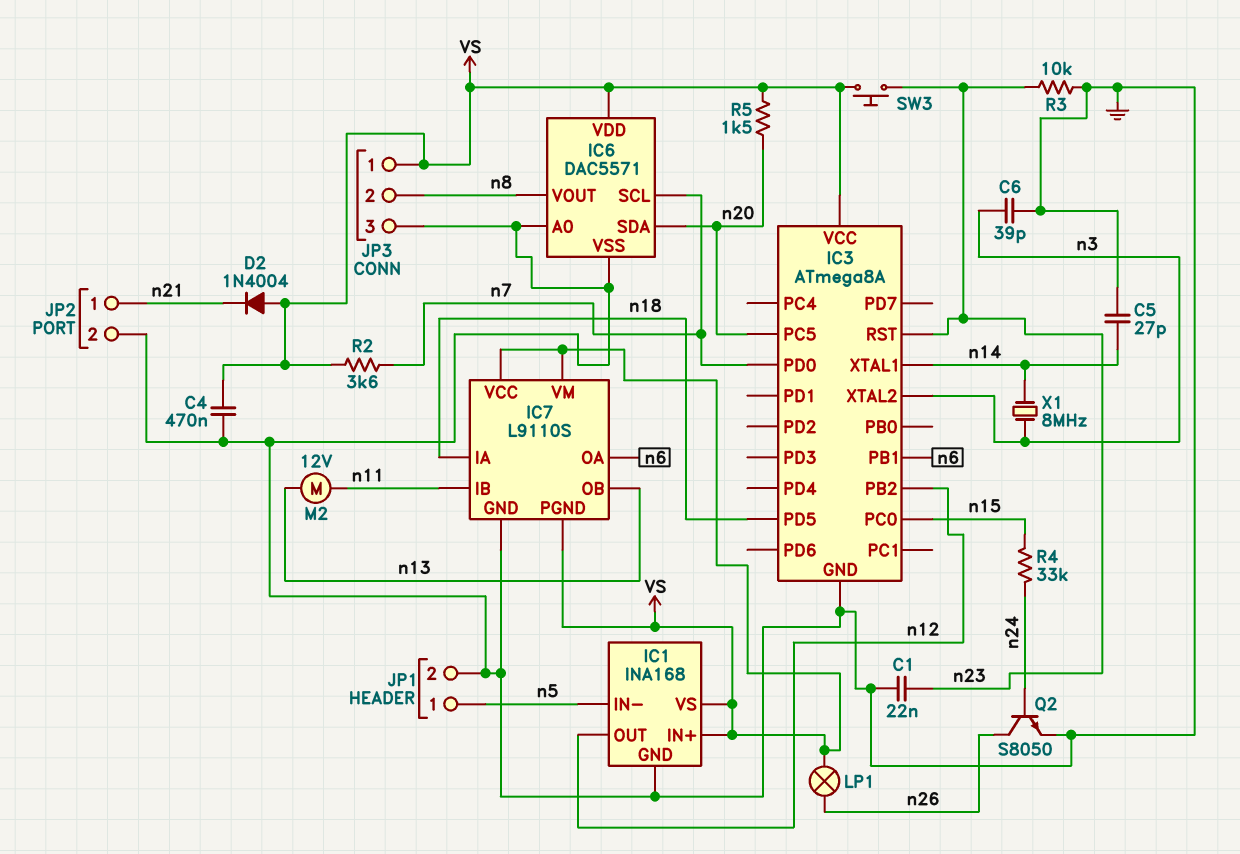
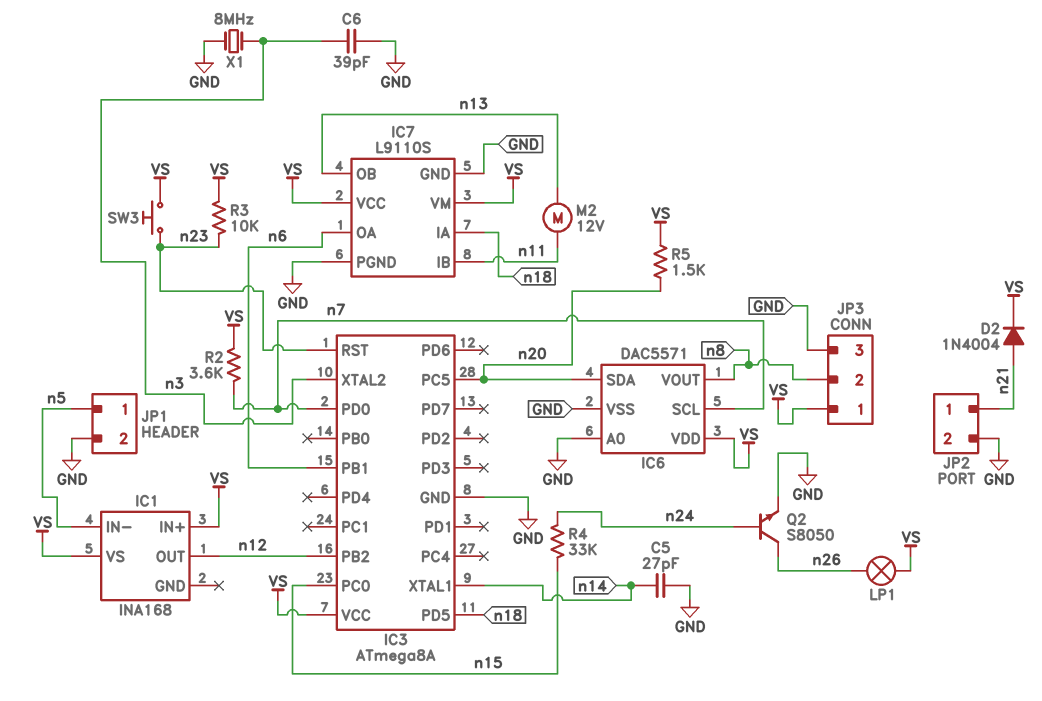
C1: 22nF (GND, n23) -> none
C4: 470nF (GND, VS) -> none
D2: diode 1N4004 (A VS, K n21) -> diode 1N4004 (A n21, K VS)
IC1 pin GND: GND -> none
IC7 pin PGND: VS -> GND
R3: 10k (GND, n23) -> 10k (VS, n23)
X1: 8MHz (n3, n14) -> 8MHz (GND, n3)

